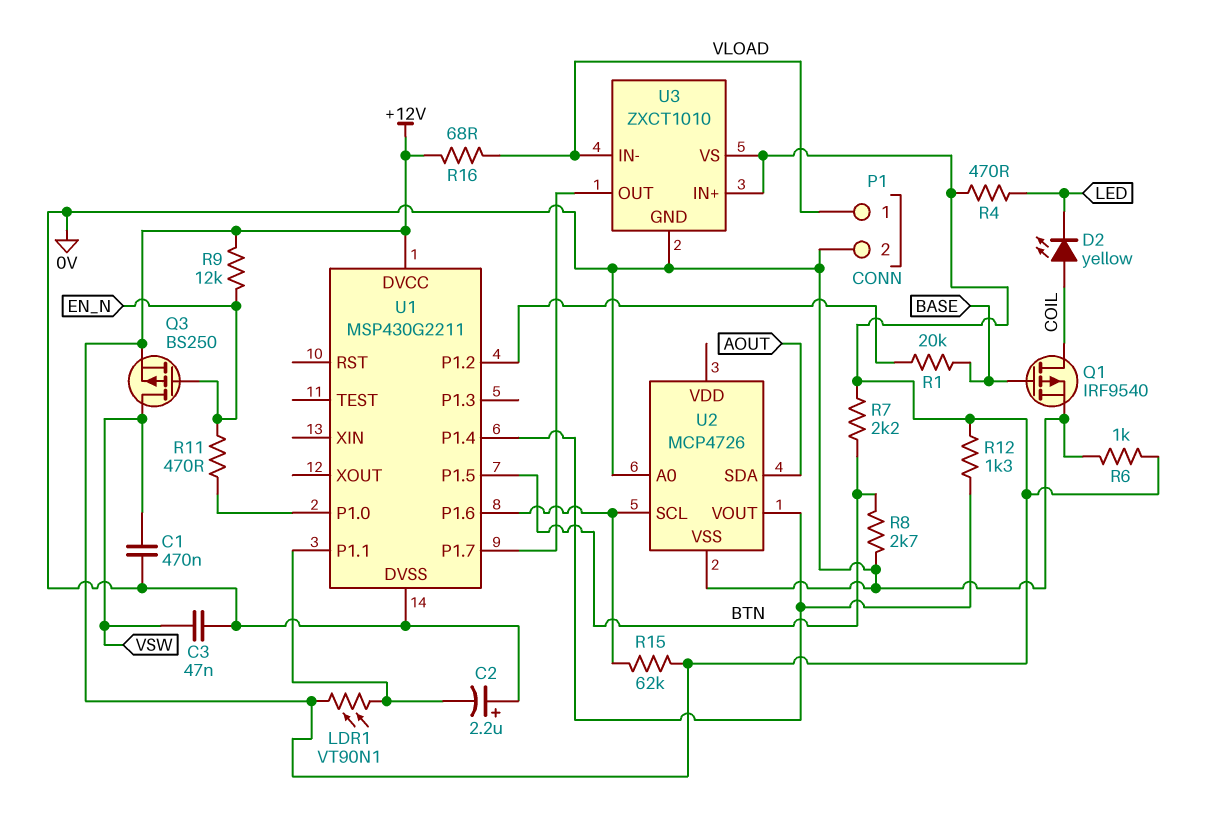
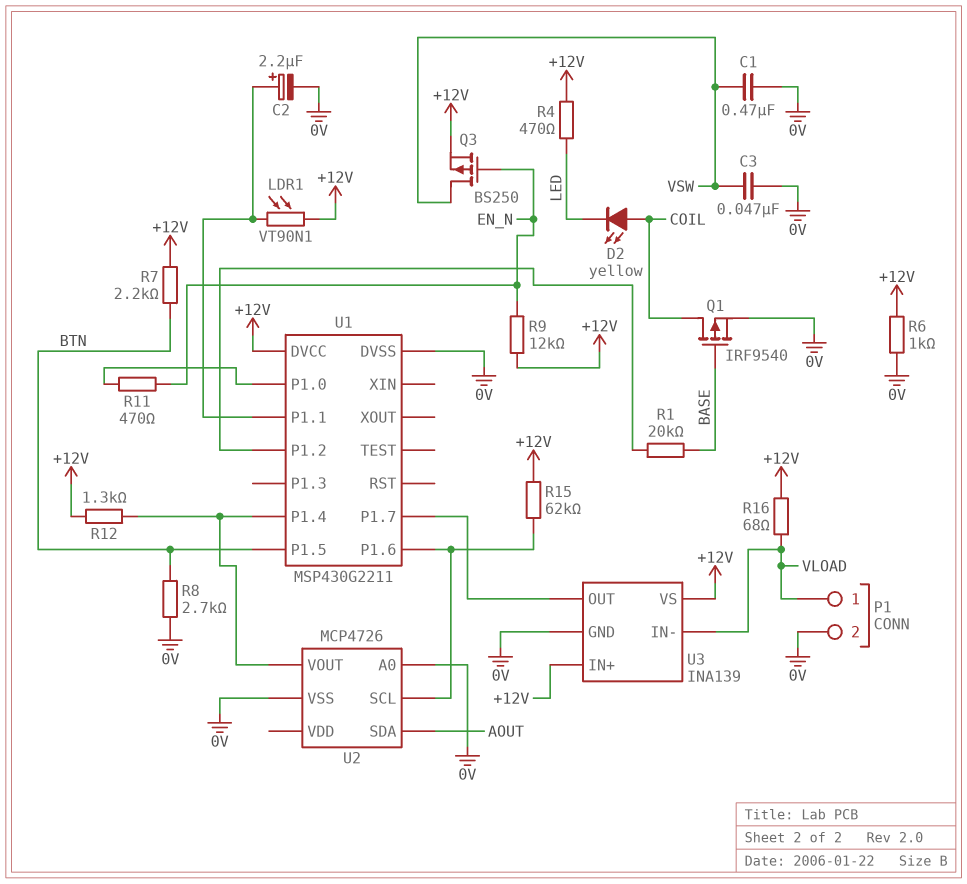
C2: 2.2uF (plus 0V, minus U1/P1.1) -> 2.2uF (plus U1/P1.1, minus 0V)
U3: ZXCT1010 -> INA139

